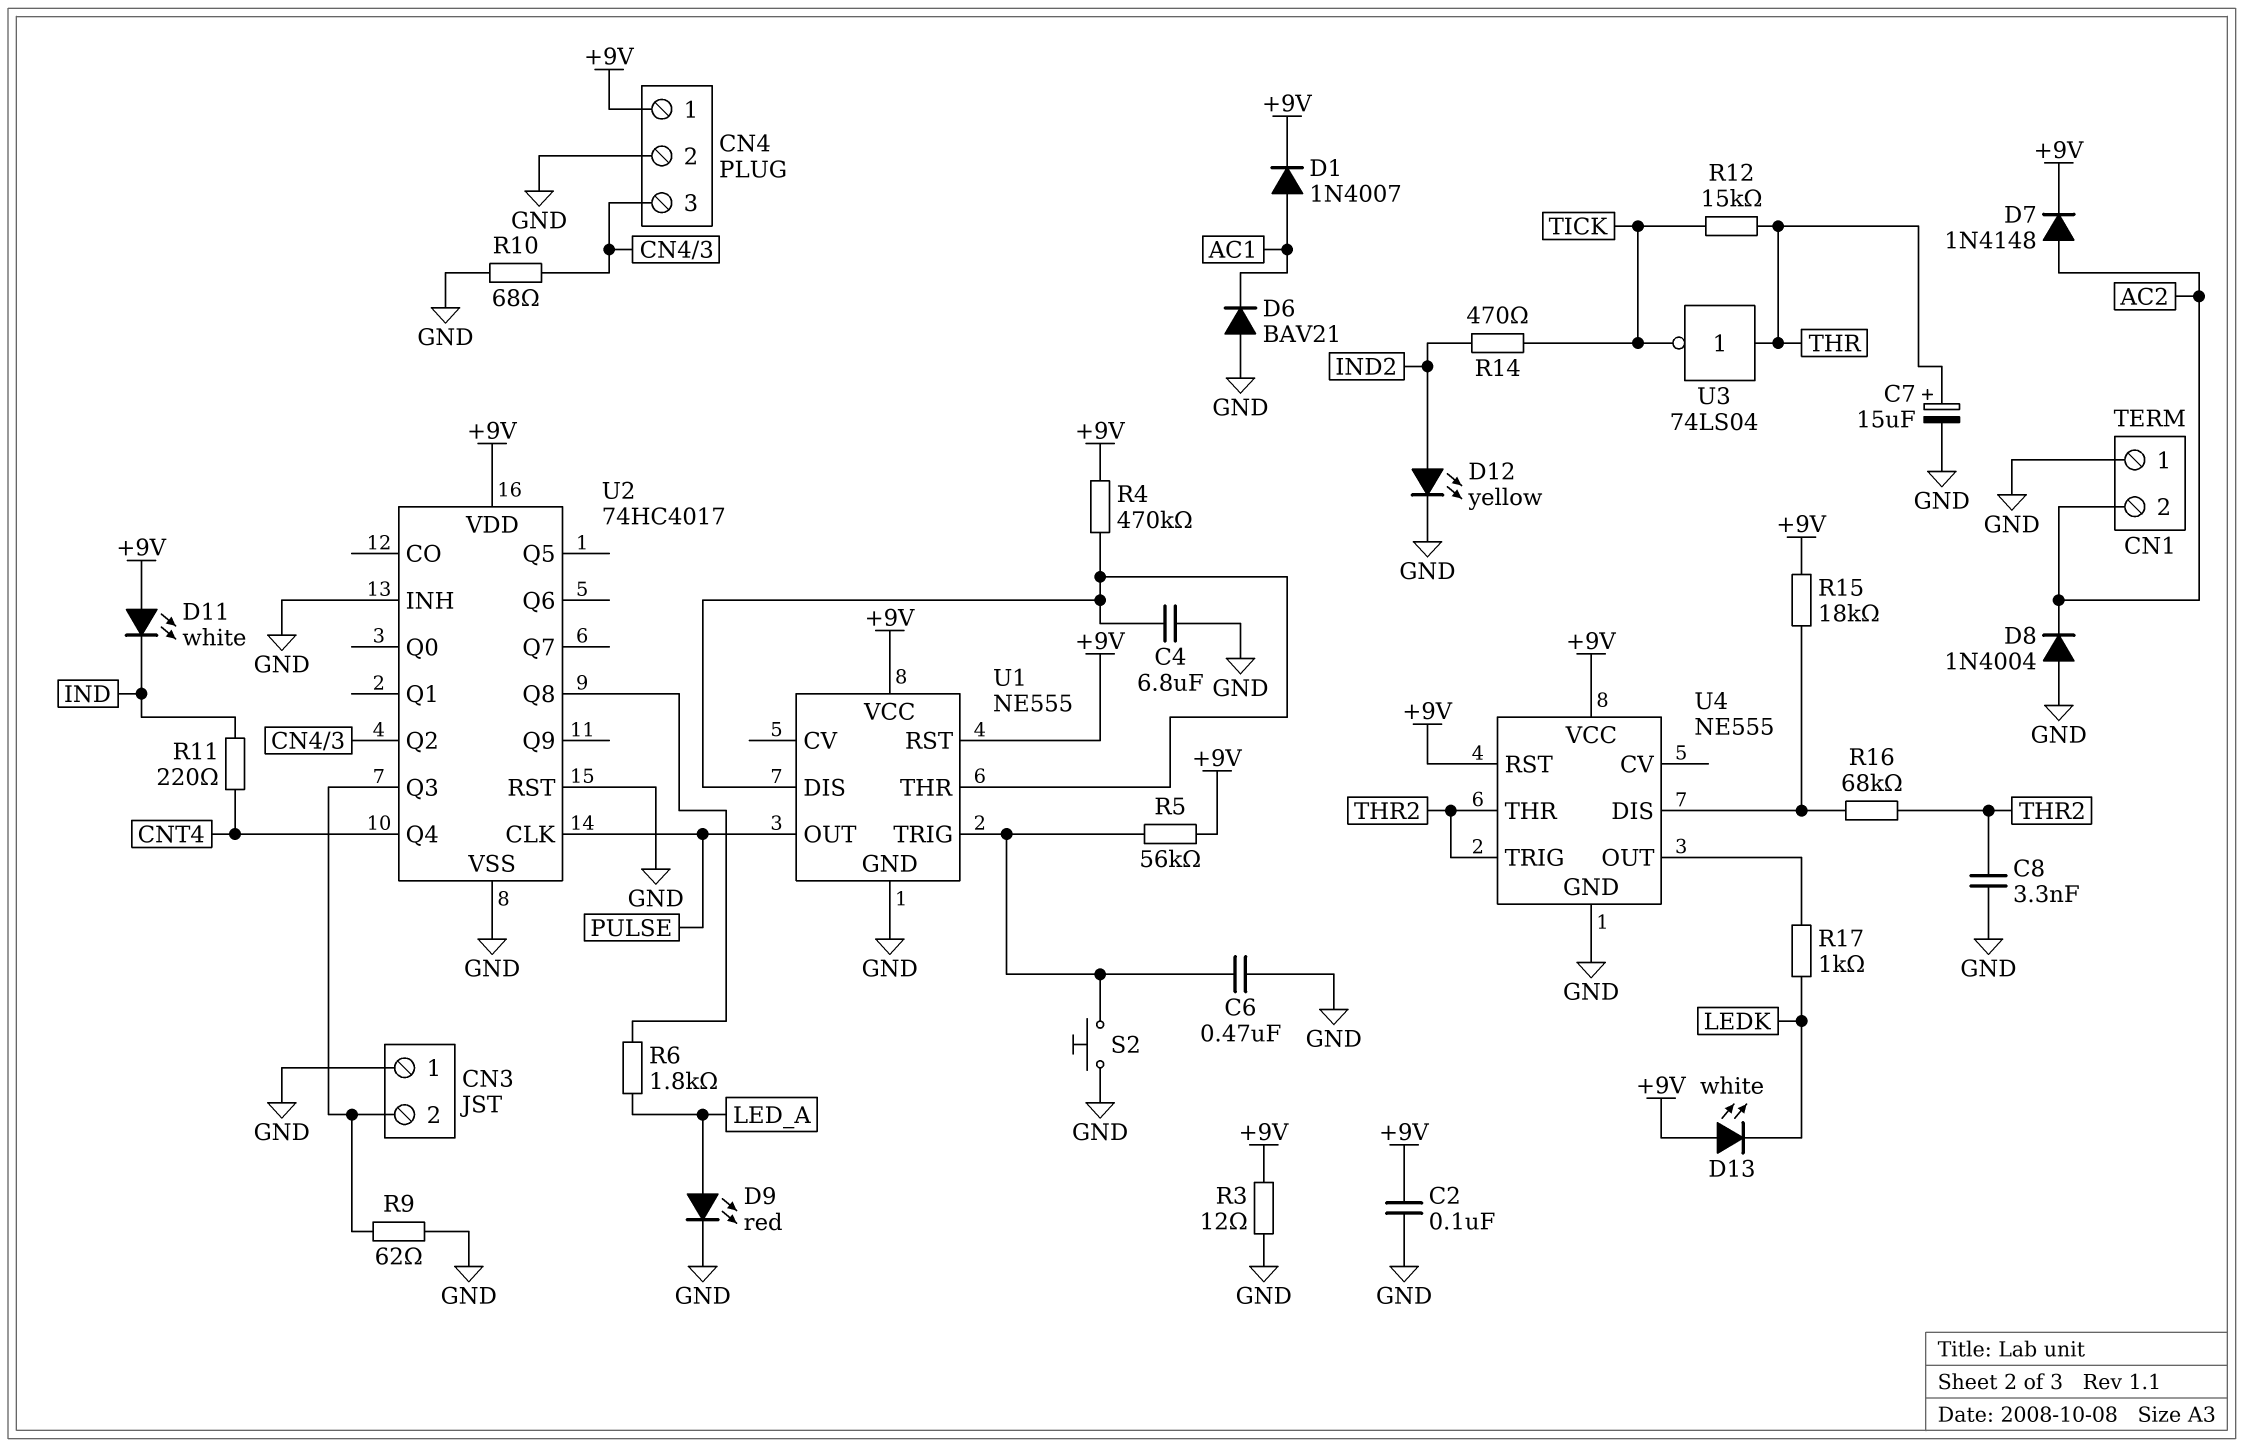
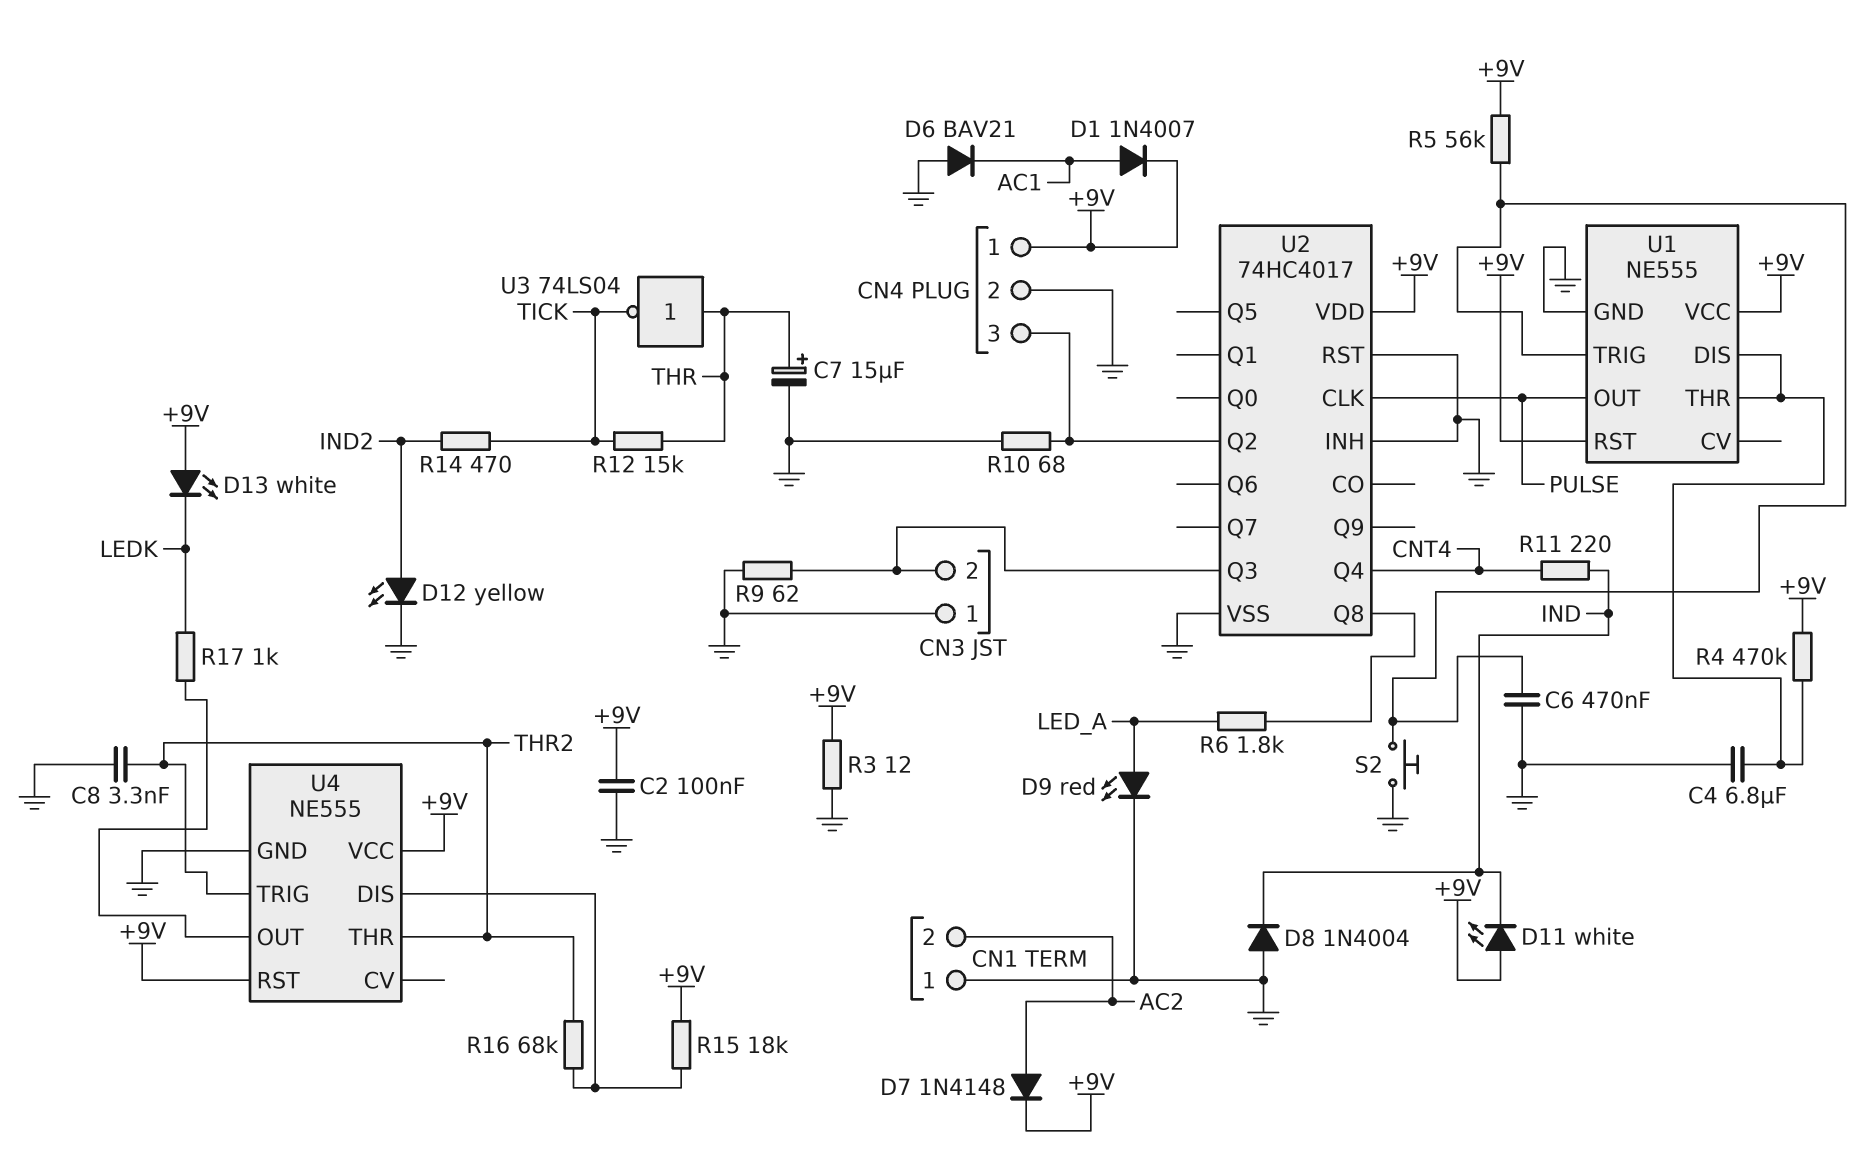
D8: diode 1N4004 (A GND, K AC2) -> diode 1N4004 (A GND, K IND)

